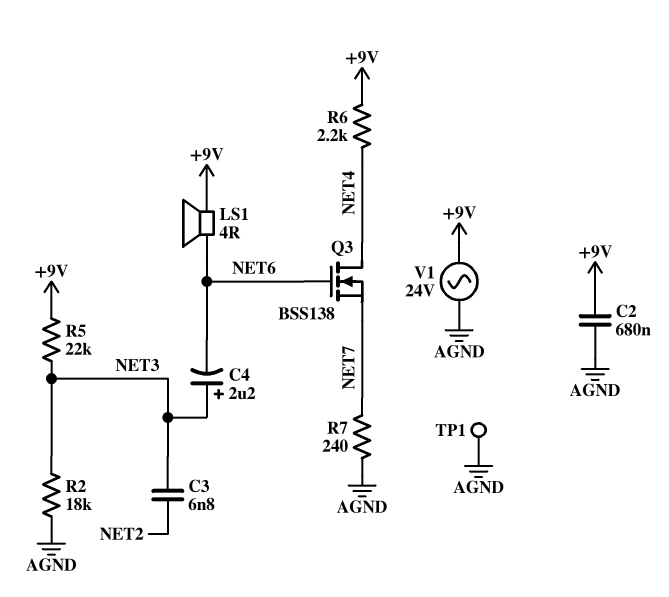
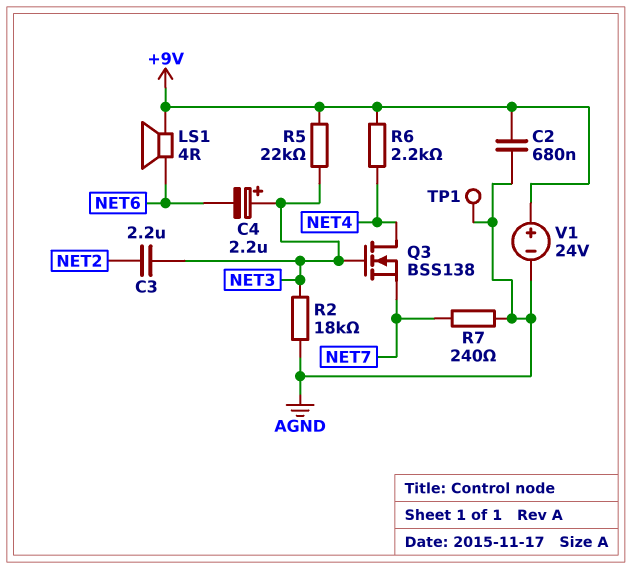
C3: 6.8nF (NET2, NET3) -> 2.2uF (NET2, NET3)
Q3: NMOS BSS138 (G NET6, D NET4, S NET7) -> NMOS BSS138 (G NET3, D NET4, S NET7)
V1: AC 24V (+9V, AGND) -> 24V (plus +9V, minus AGND)

